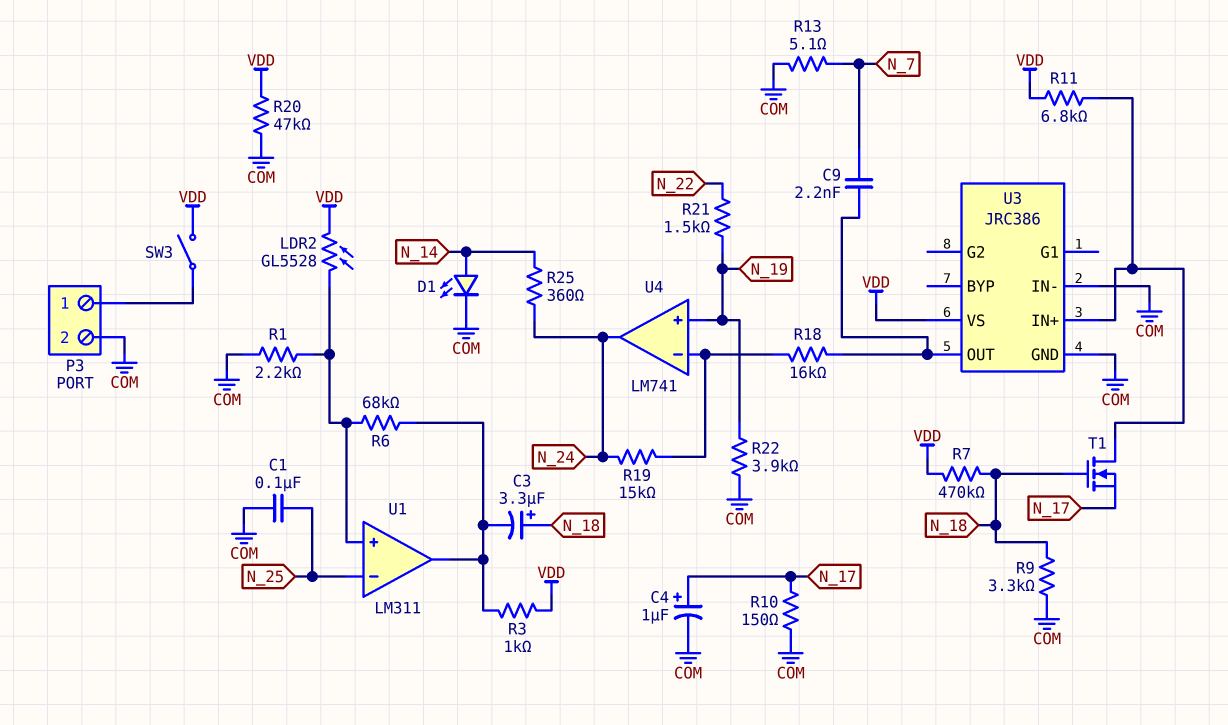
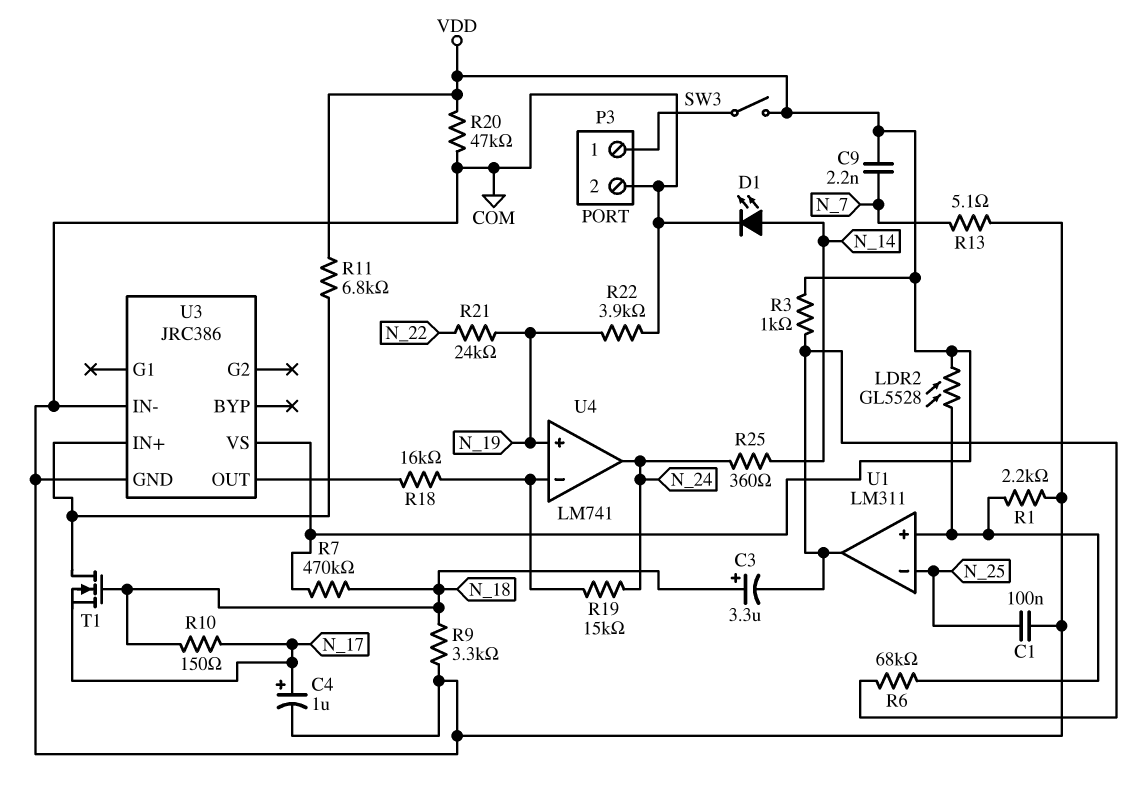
C9: 2.2nF (N_7, U3/OUT) -> 2.2nF (N_7, VDD)
R10: 150 (COM, N_17) -> 150 (N_17, N_18)
R21: 1.5k (N_19, N_22) -> 24k (N_19, N_22)

